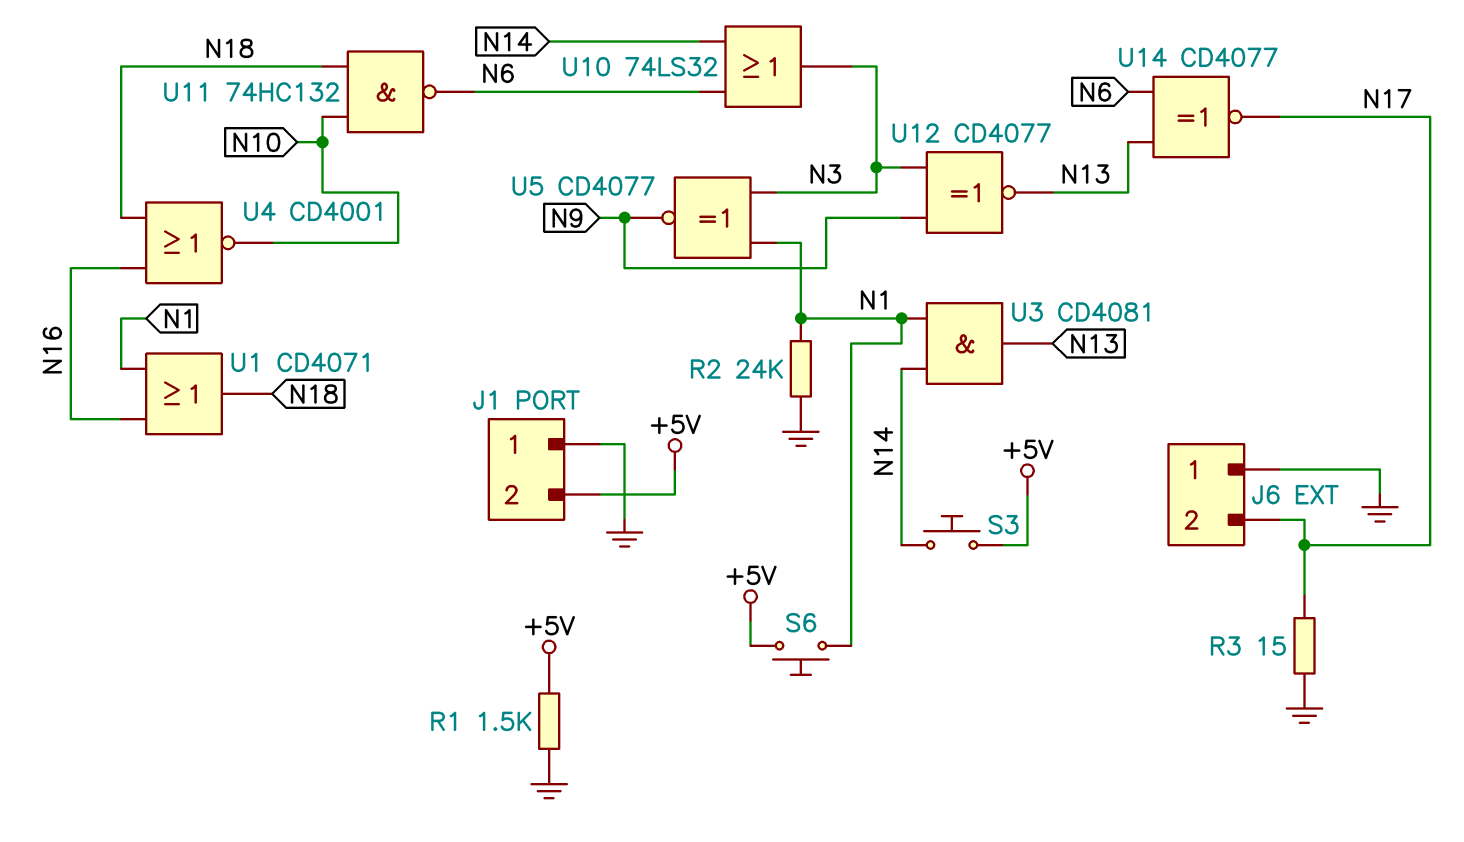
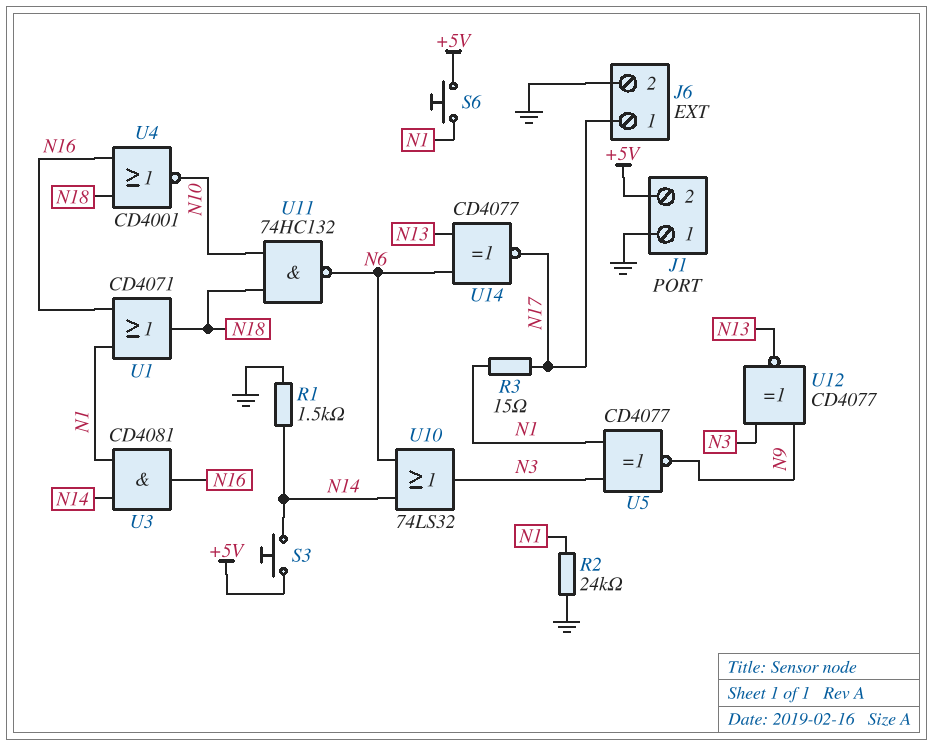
J6 pin 1: GND -> N17
J6 pin 2: N17 -> GND
R1: 1.5k (+5V, GND) -> 1.5k (GND, N14)
R3: 15 (GND, N17) -> 15 (N1, N17)
U3: AND CD4081 (in N1, in N14, out N13) -> AND CD4081 (in N1, in N14, out N16)

